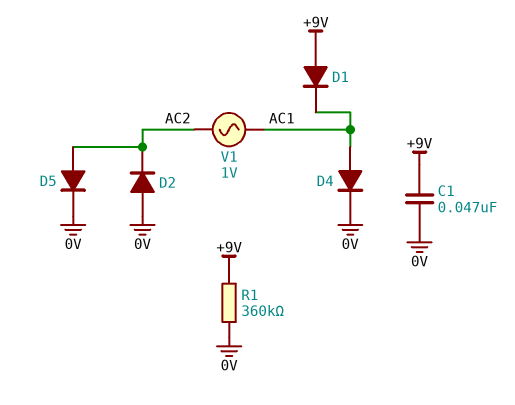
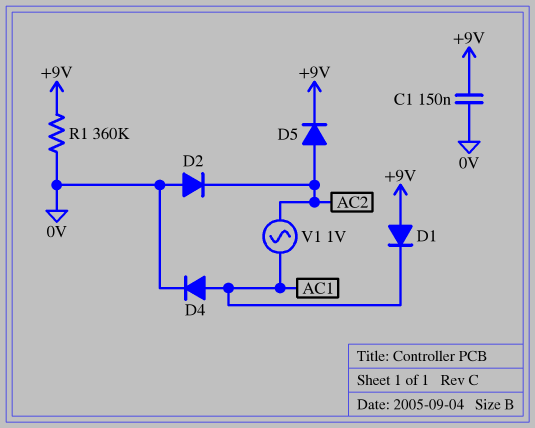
C1: 47nF (+9V, 0V) -> 150nF (+9V, 0V)
D5: diode (A AC2, K 0V) -> diode (A AC2, K +9V)

